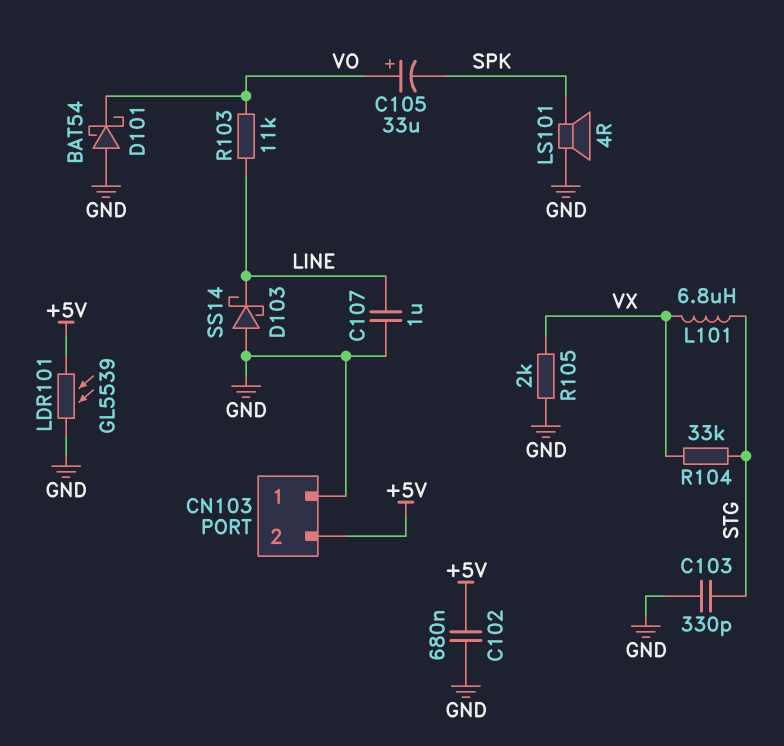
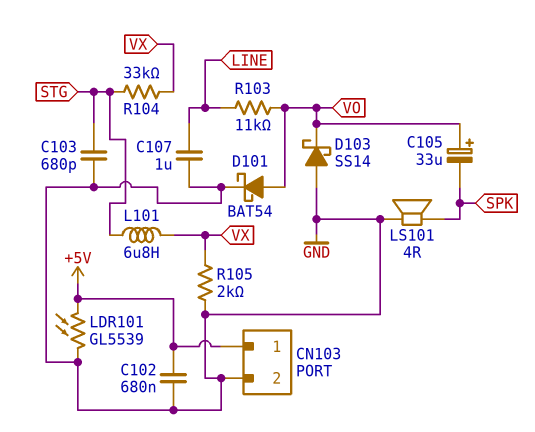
C103: 330pF (GND, STG) -> 680pF (GND, STG)
CN103 pin 1: GND -> +5V
CN103 pin 2: +5V -> GND
D101: schottky BAT54 (A GND, K VO) -> schottky BAT54 (A VO, K GND)
D103: schottky SS14 (A GND, K LINE) -> schottky SS14 (A GND, K VO)

